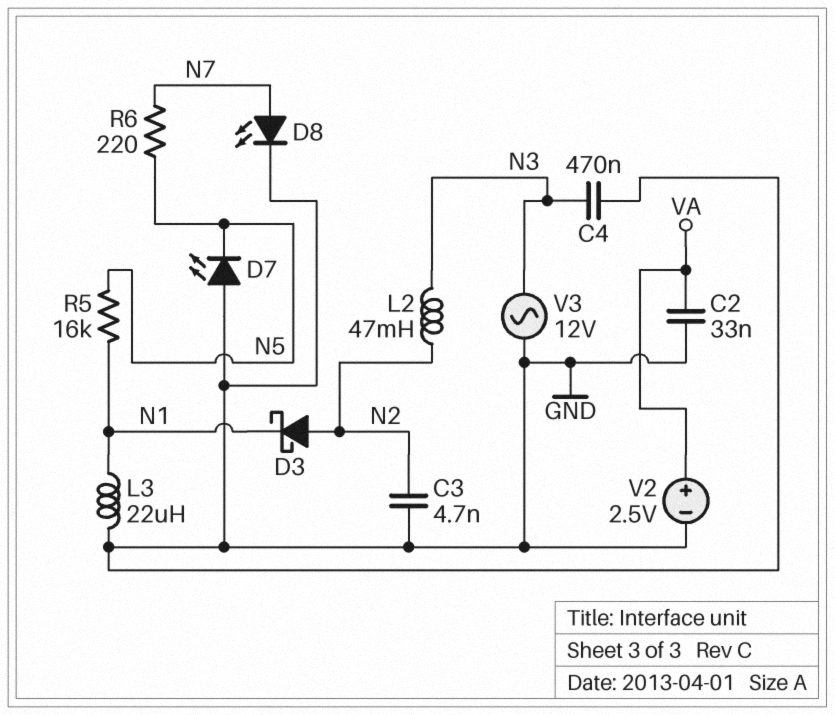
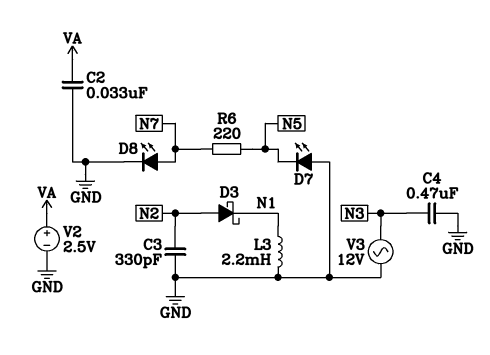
C3: 4.7nF (GND, N2) -> 330pF (GND, N2)
L2: 47mH (N2, N3) -> none
L3: 22uH (GND, N1) -> 2.2mH (GND, N1)
R5: 16k (N1, N5) -> none

